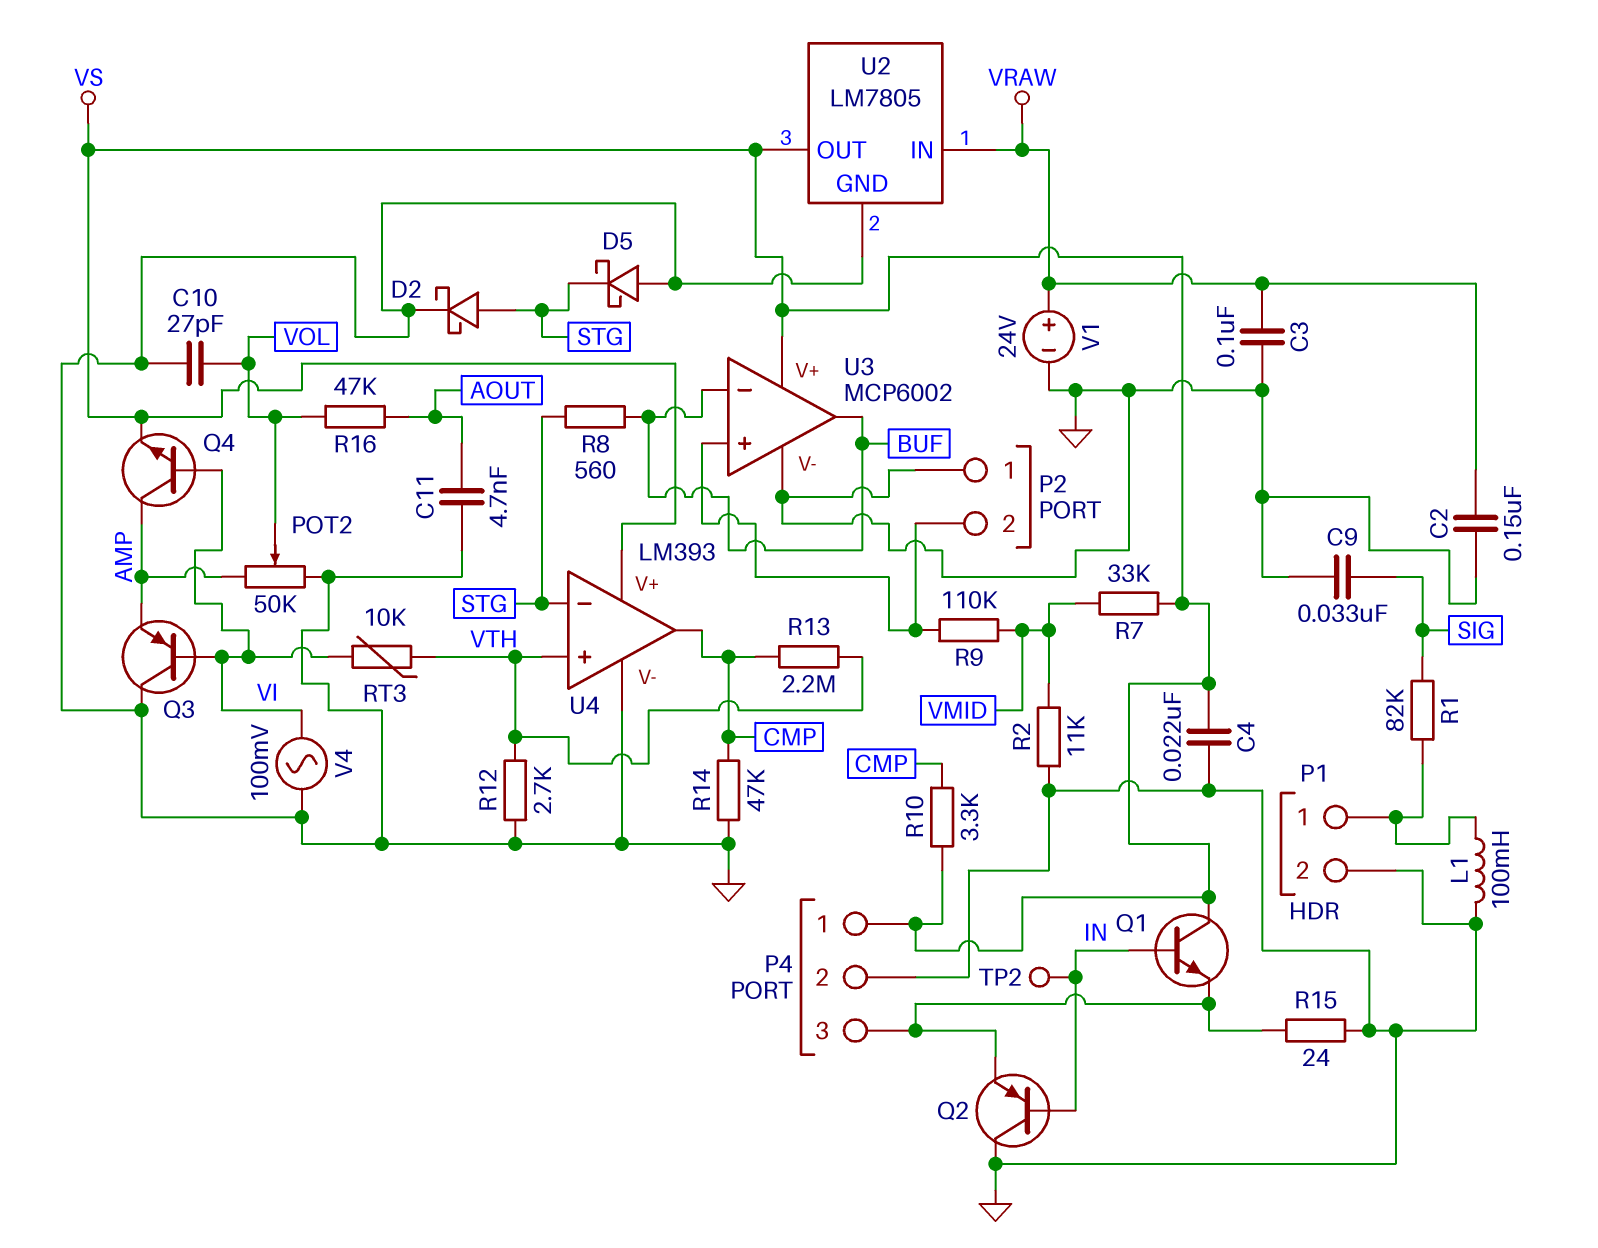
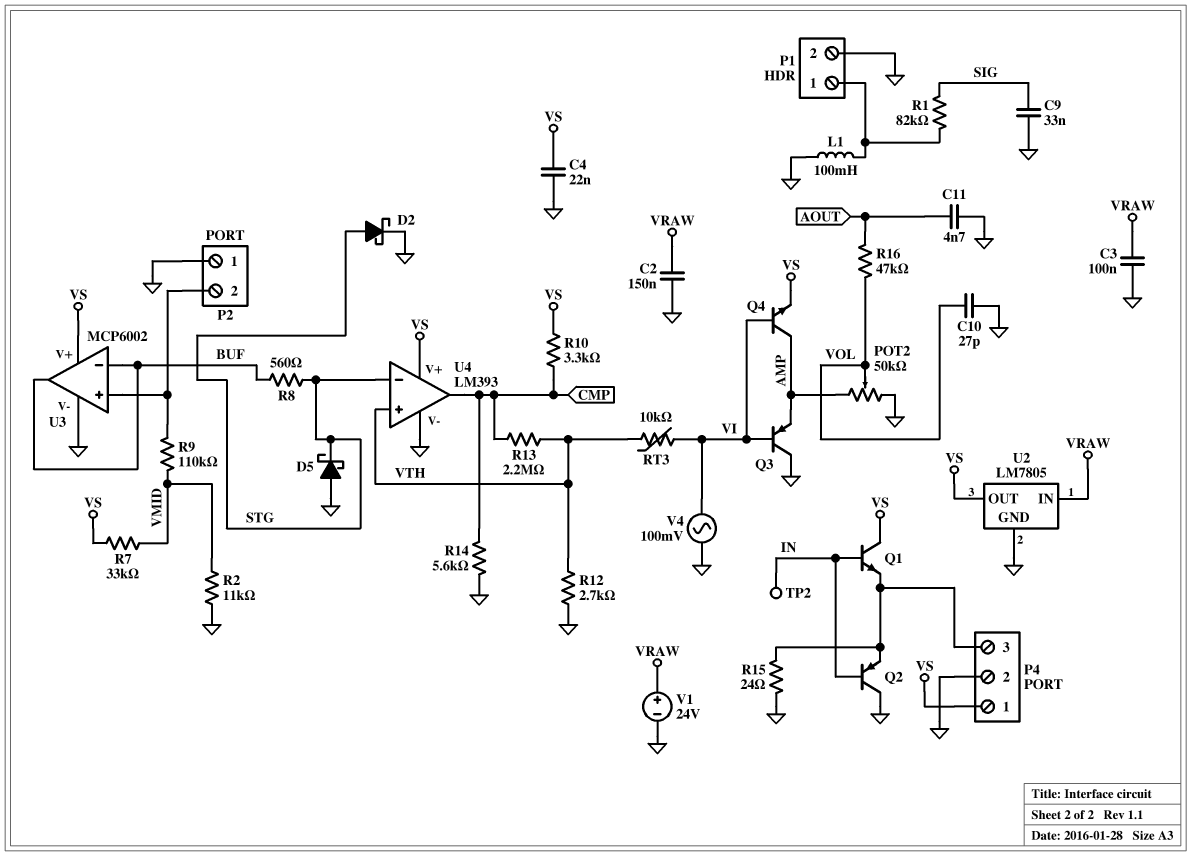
R14: 47k (CMP, GND) -> 5.6k (CMP, GND)

